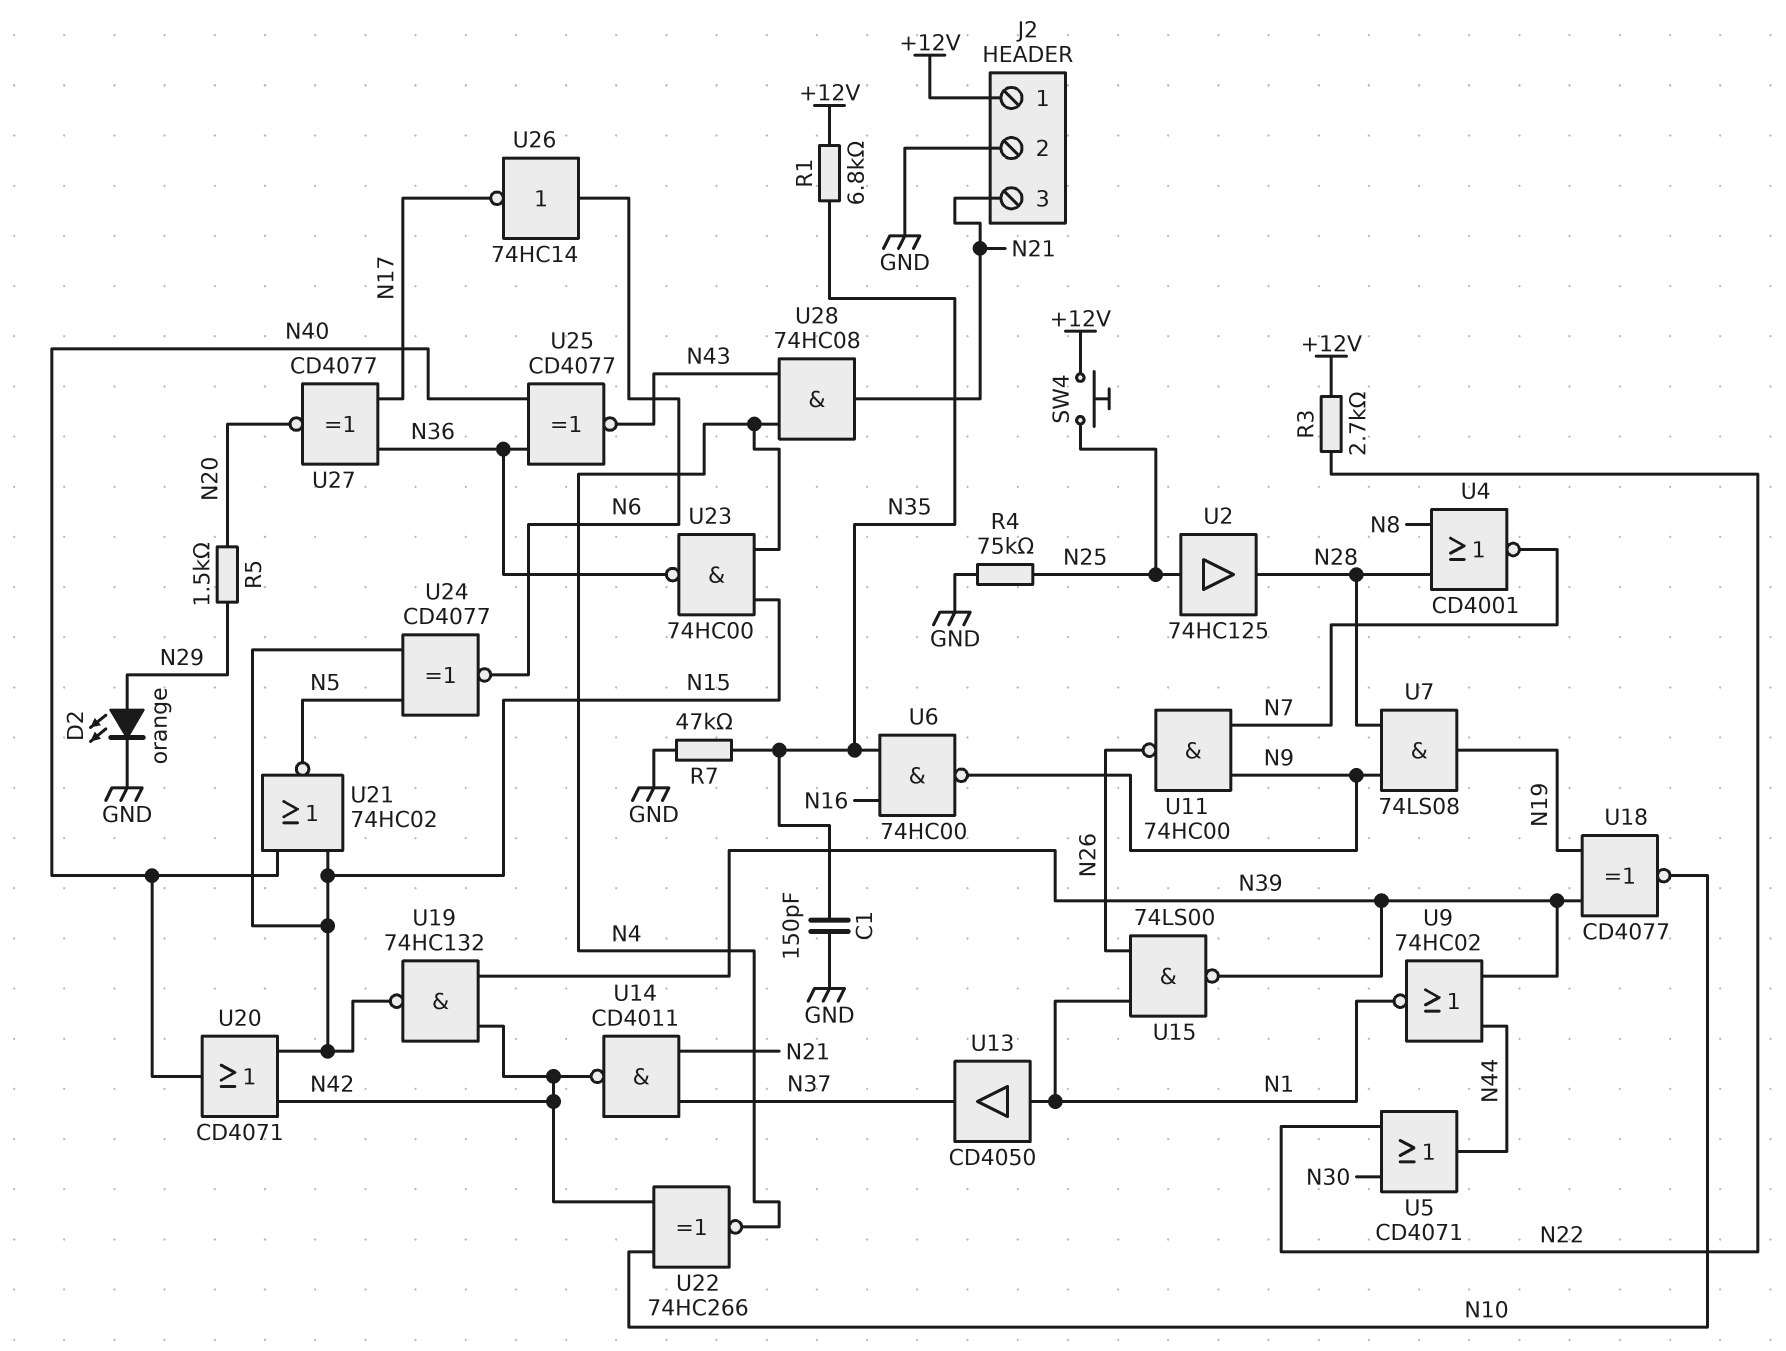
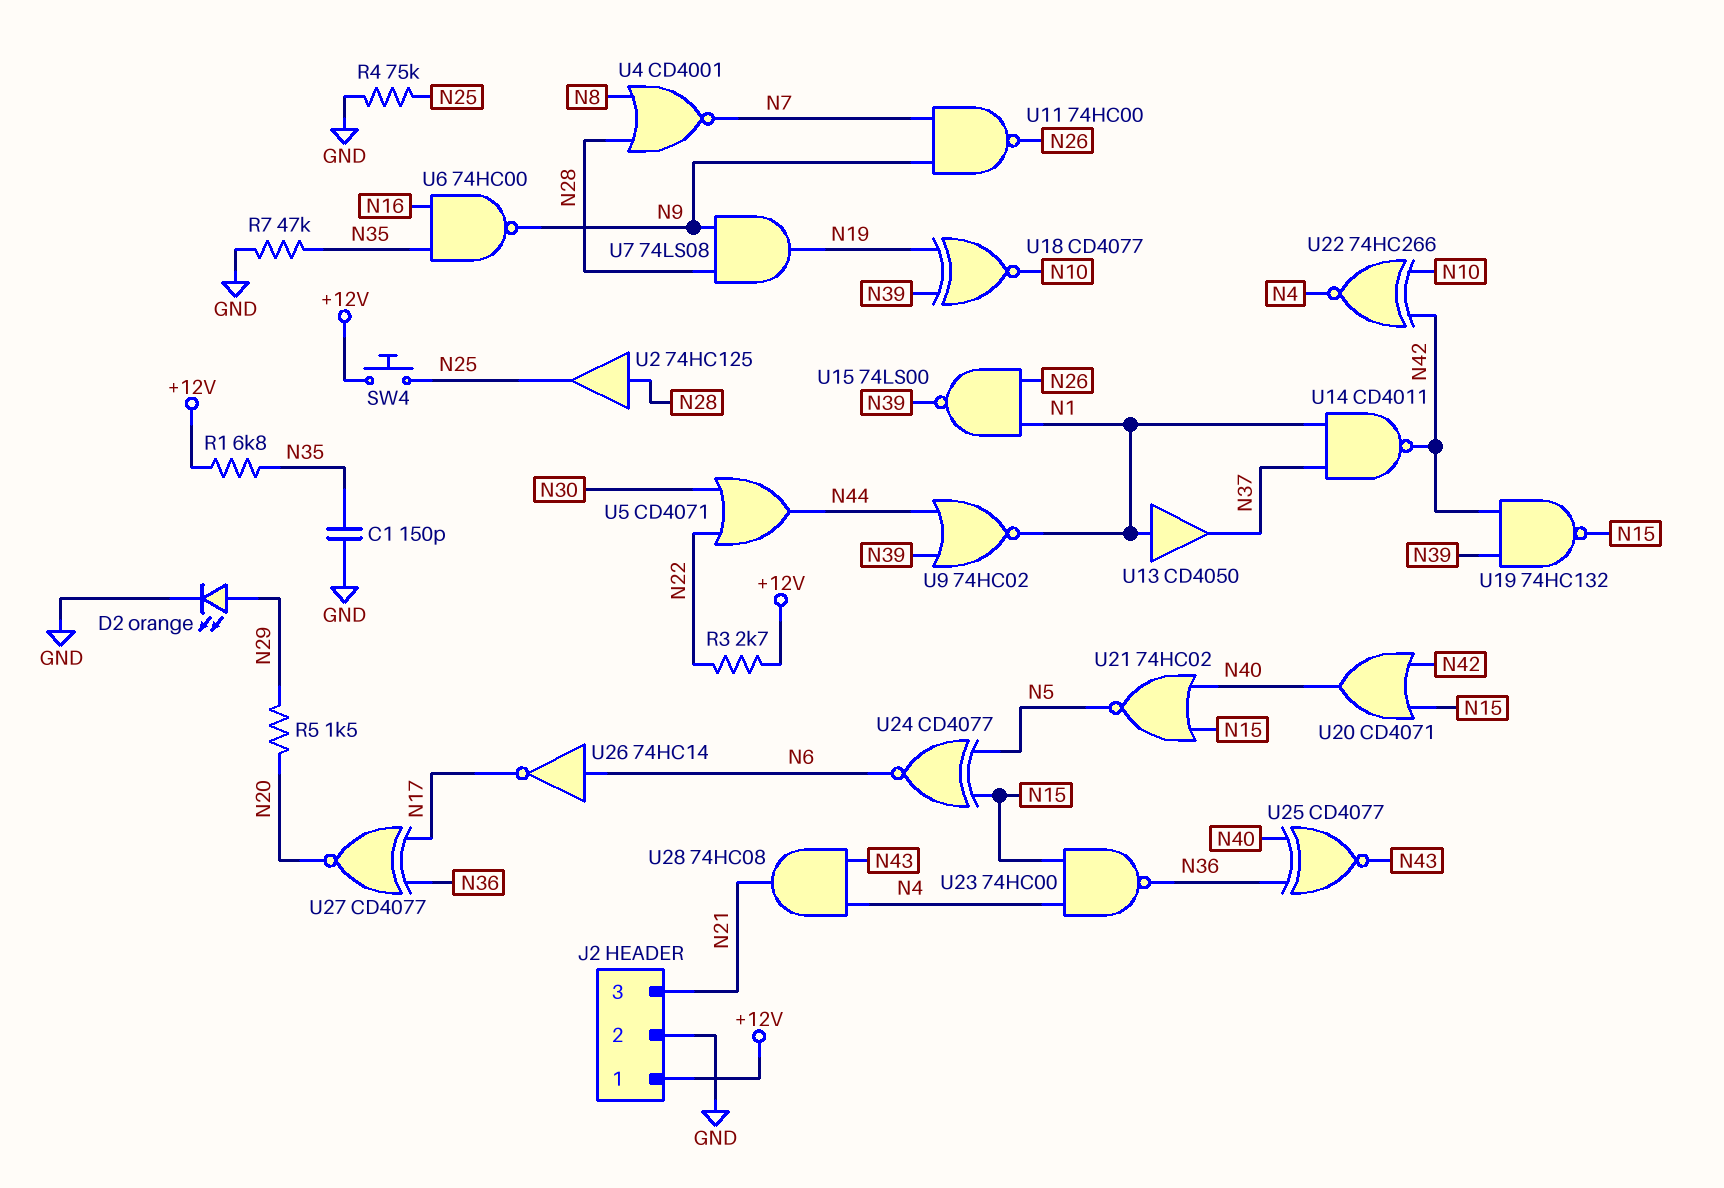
U2: buffer 74HC125 (in N25, out N28) -> buffer 74HC125 (in N28, out N25)
U14: NAND CD4011 (in N21, in N37, out N42) -> NAND CD4011 (in N1, in N37, out N42)

